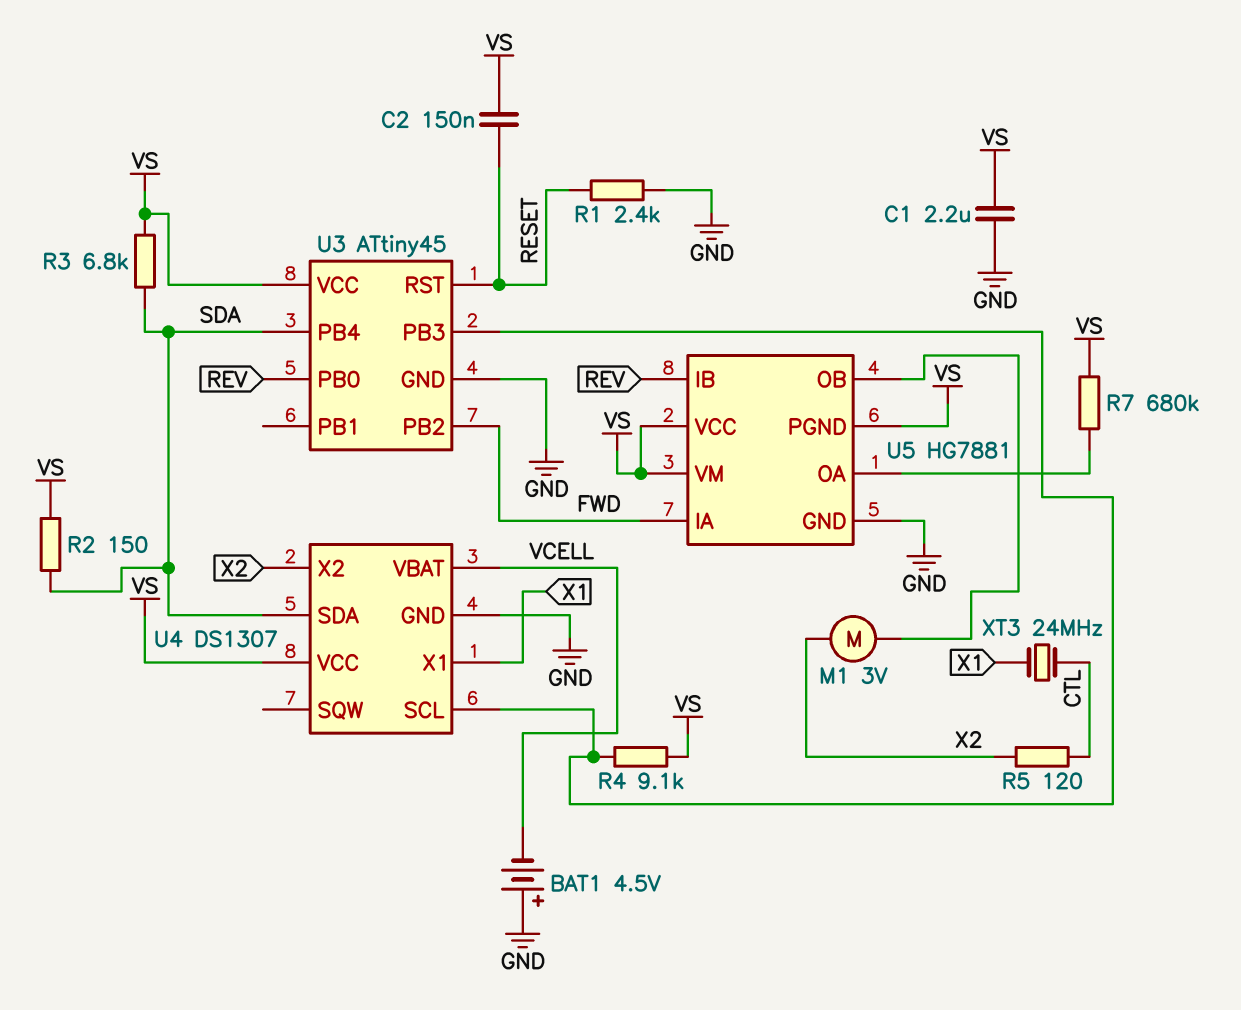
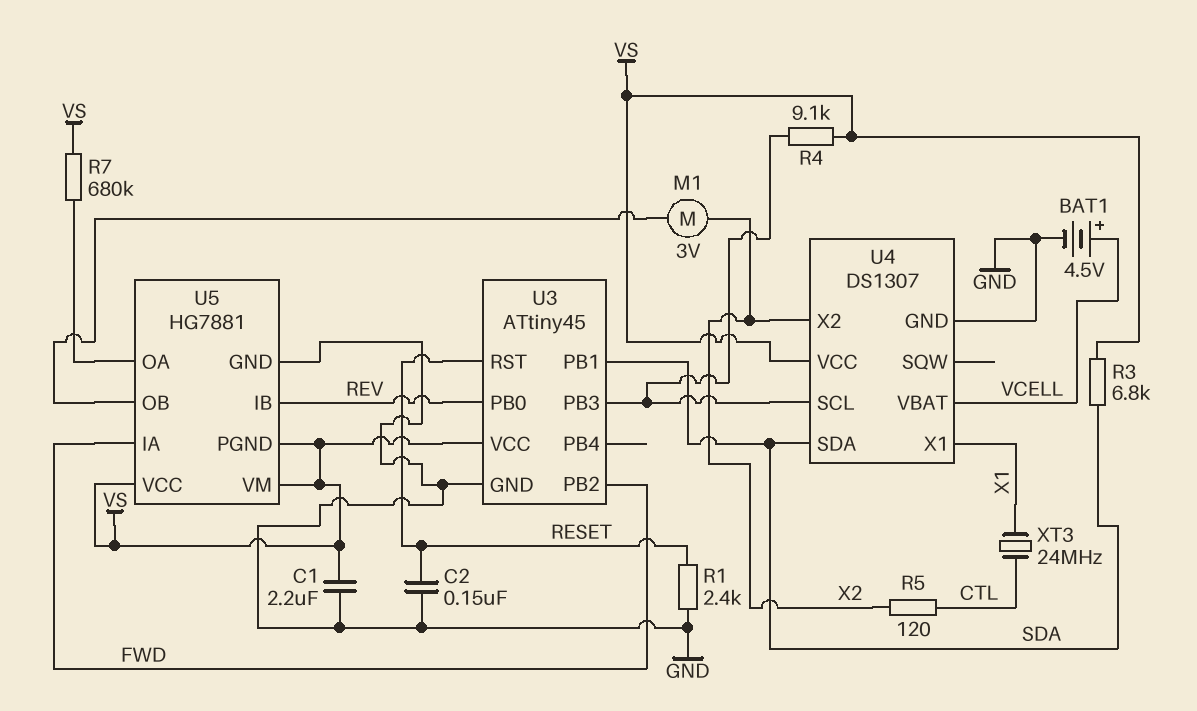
BAT1: 4.5V (plus GND, minus VCELL) -> 4.5V (plus VCELL, minus GND)
C2: 150nF (RESET, VS) -> 150nF (GND, RESET)
R2: 150 (SDA, VS) -> none
U3 pin PB1: none -> SDA
U3 pin PB4: SDA -> none

